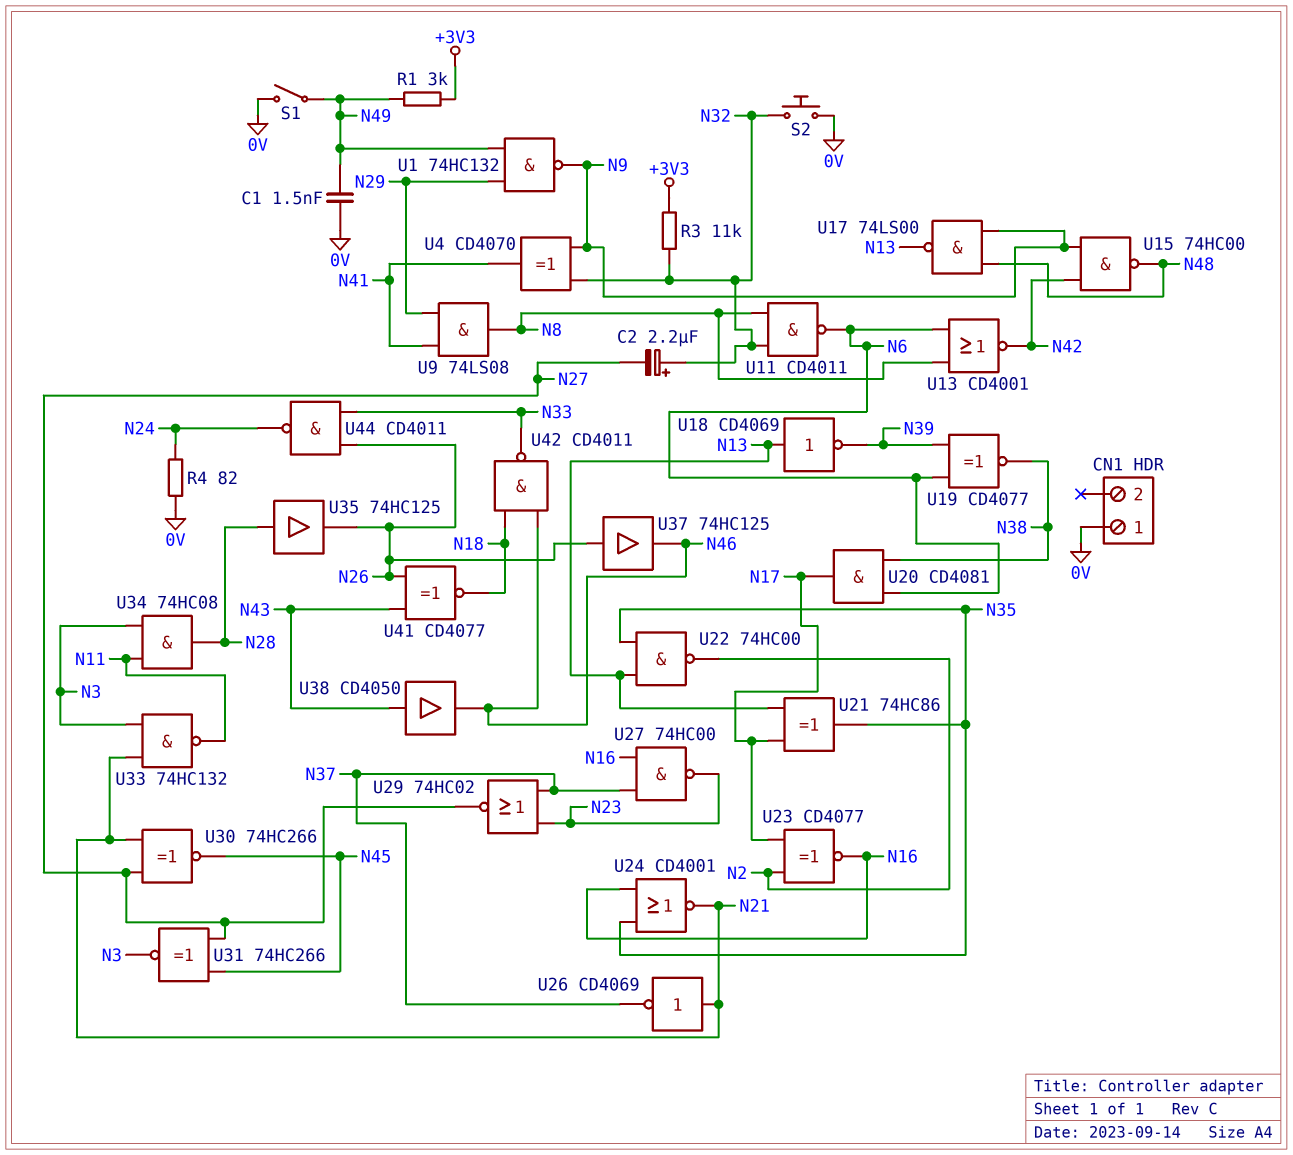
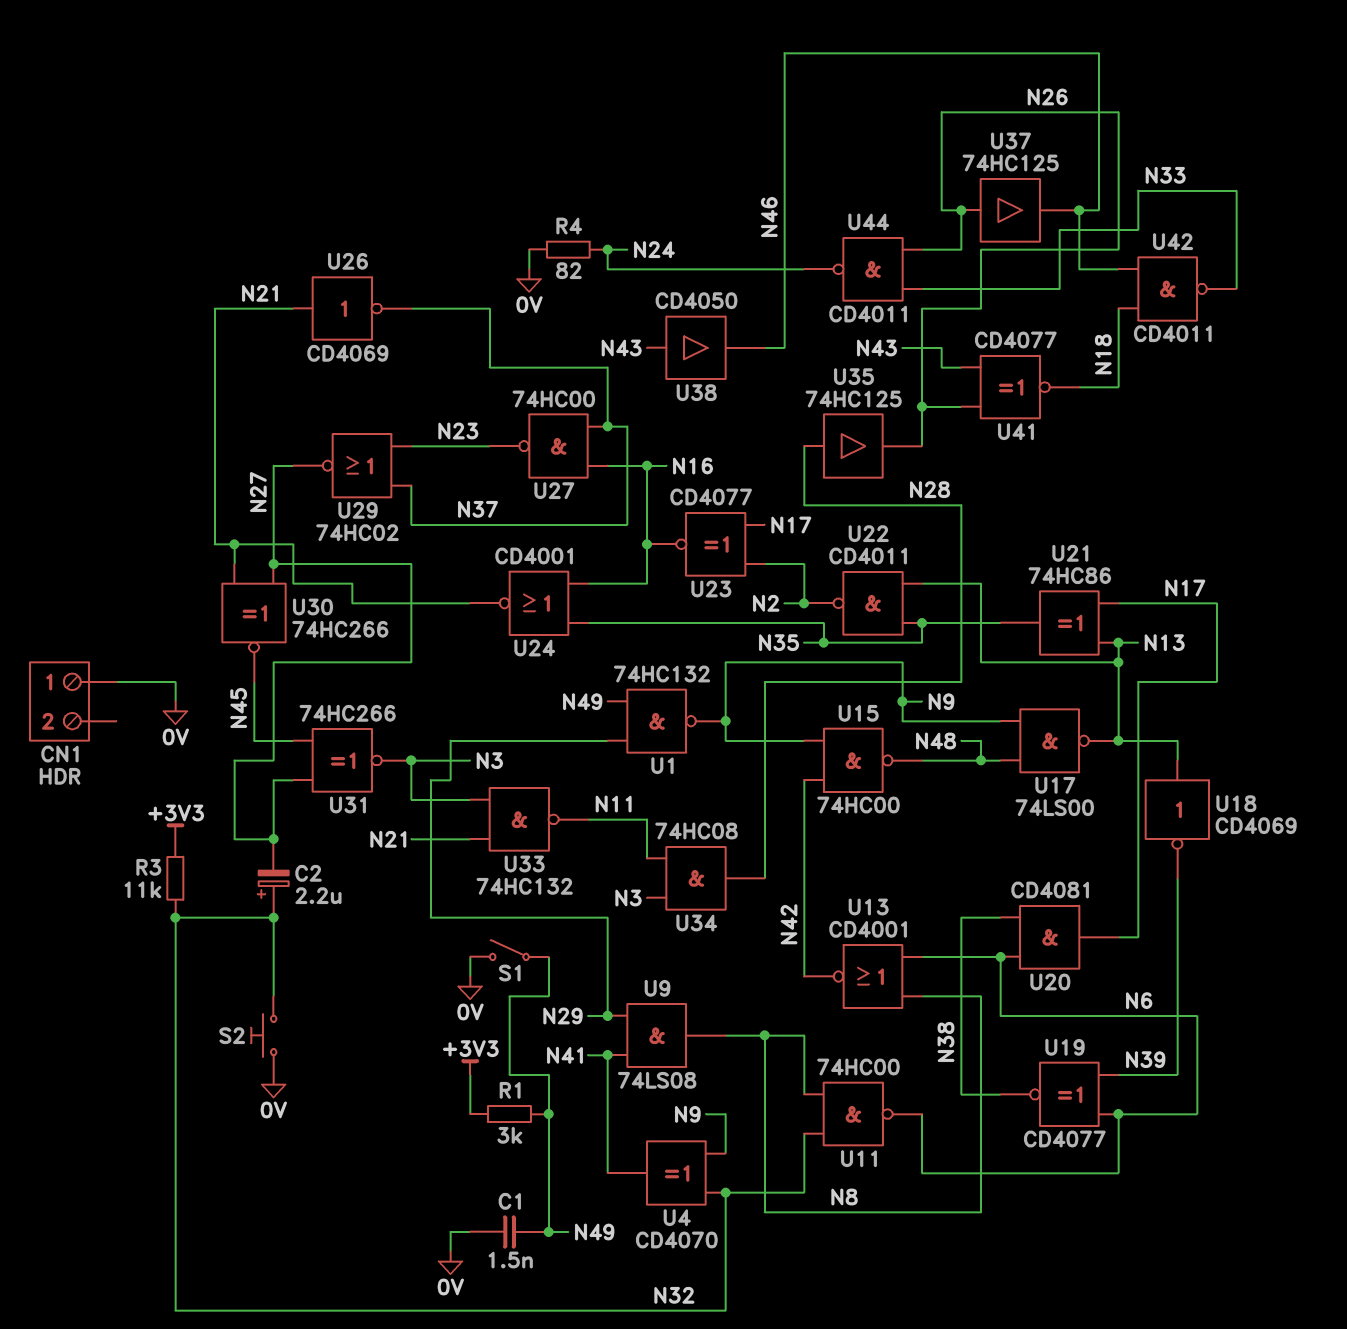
U11: NAND CD4011 (in N8, in N32, out N6) -> NAND 74HC00 (in N8, in N32, out N6)
U22: NAND 74HC00 (in N13, in N35, out N2) -> NAND CD4011 (in N13, in N35, out N2)

